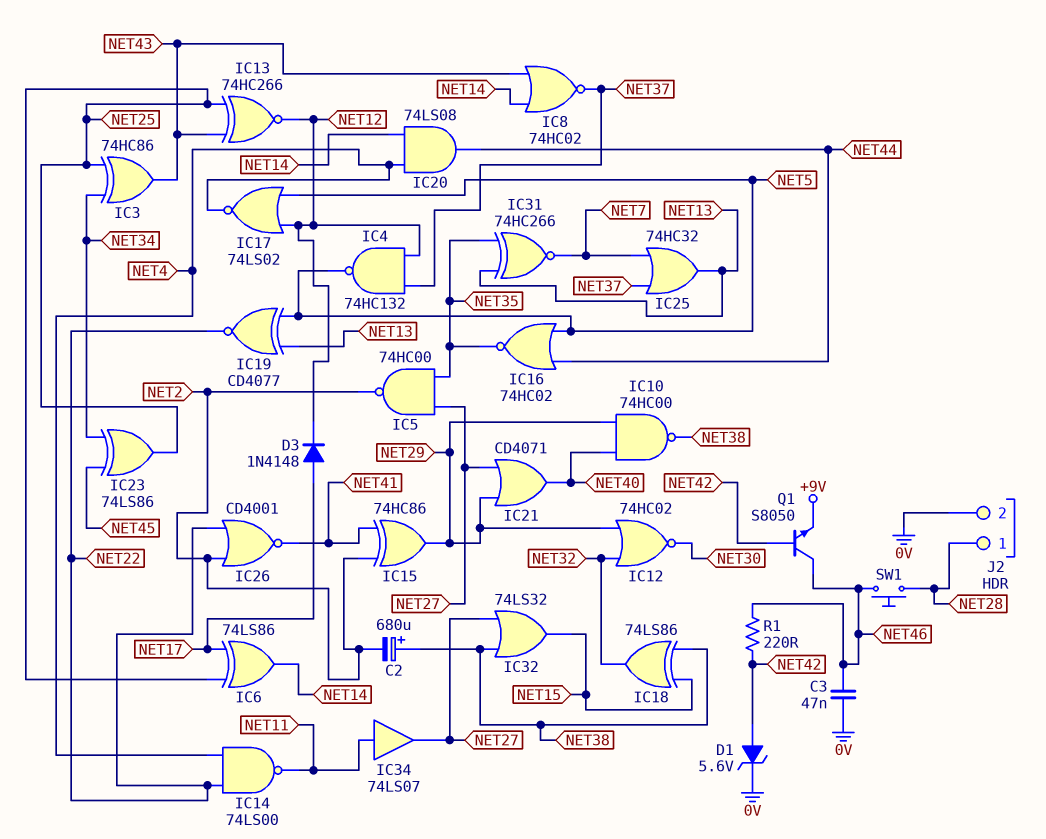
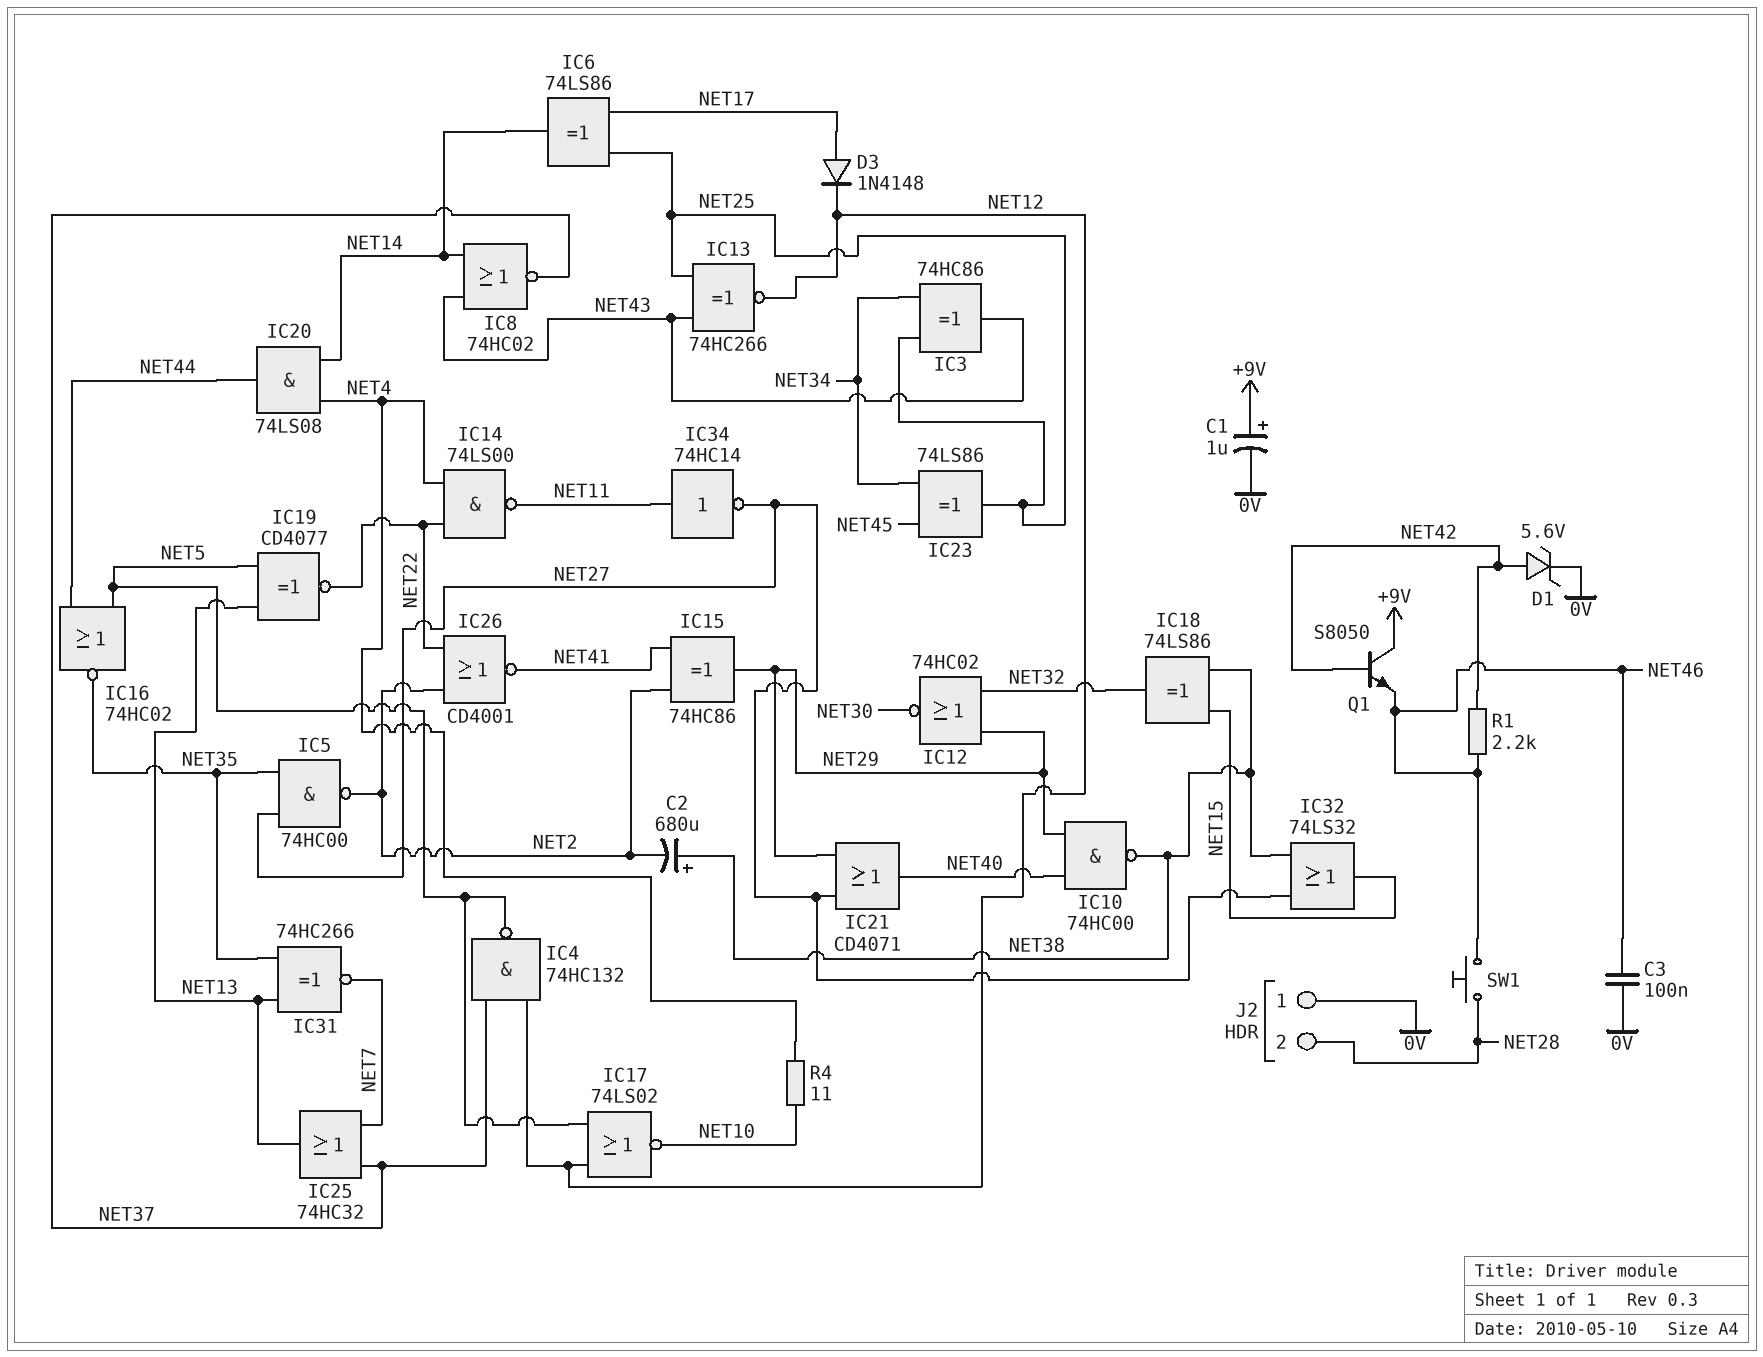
C1: none -> 1uF (plus +9V, minus 0V)
C3: 47nF (0V, NET46) -> 100nF (0V, NET46)
IC17: NOR 74LS02 (in NET5, in NET12, out NET4) -> NOR 74LS02 (in NET5, in NET12, out NET10)
IC34: buffer 74LS07 (in NET11, out NET27) -> NOT 74HC14 (in NET11, out NET27)
J2 pin 1: NET28 -> 0V
J2 pin 2: 0V -> NET28
Q1: NPN S8050 (B NET42, C NET46, E +9V) -> NPN S8050 (B NET42, C +9V, E NET46)
R1: 220 (NET42, NET46) -> 2.2k (NET42, NET46)
R4: none -> 11 (NET4, NET10)

